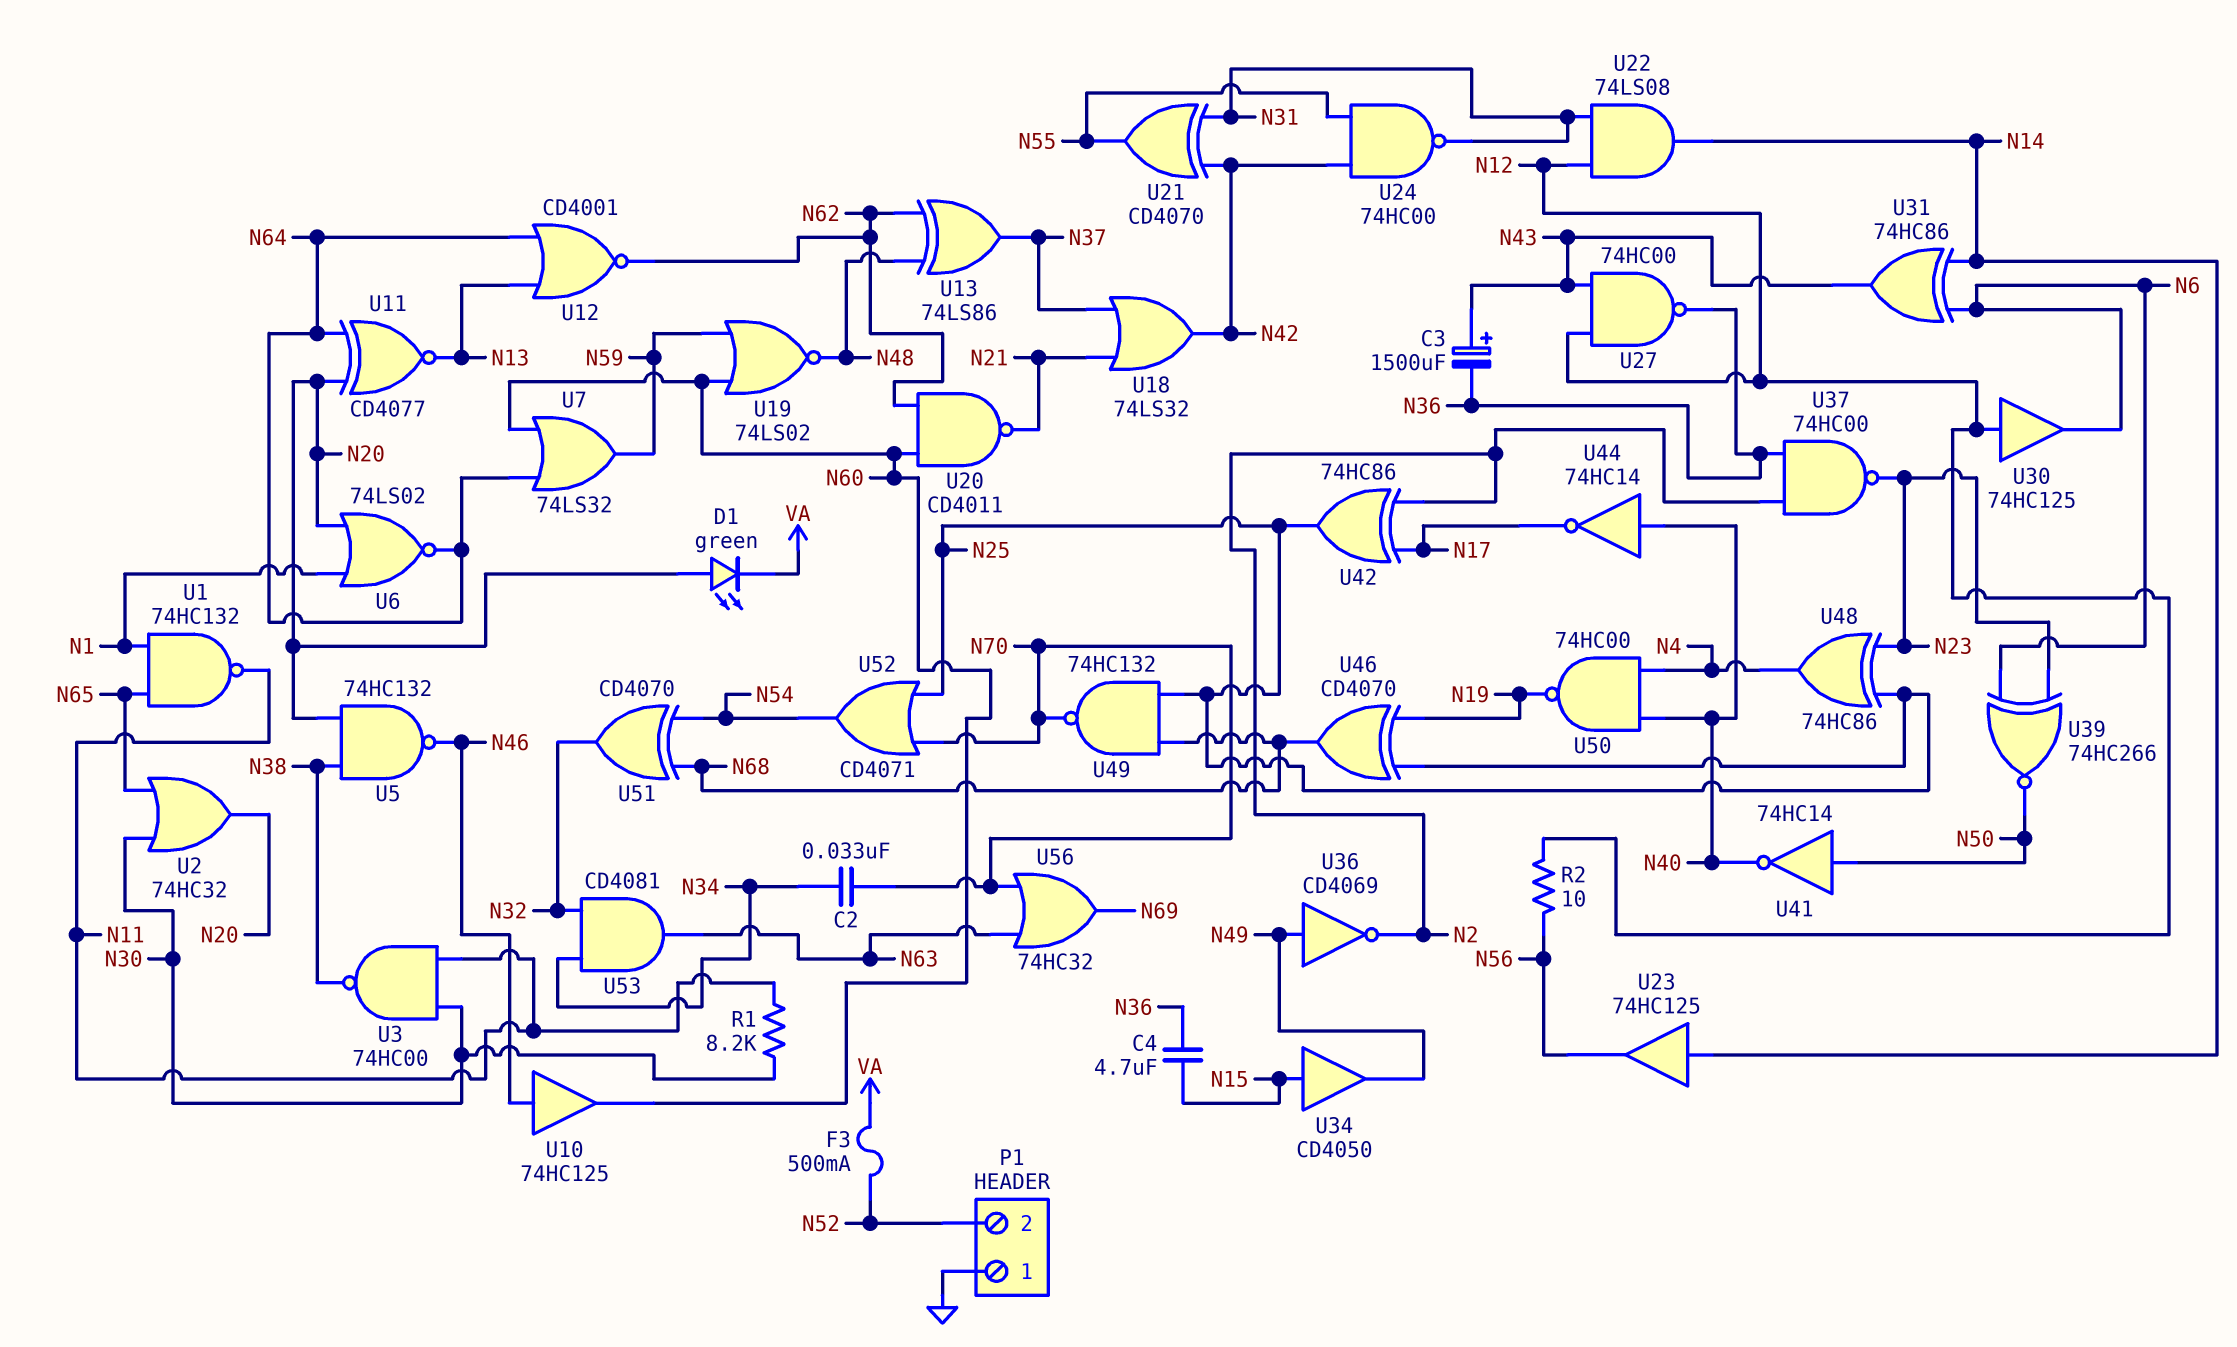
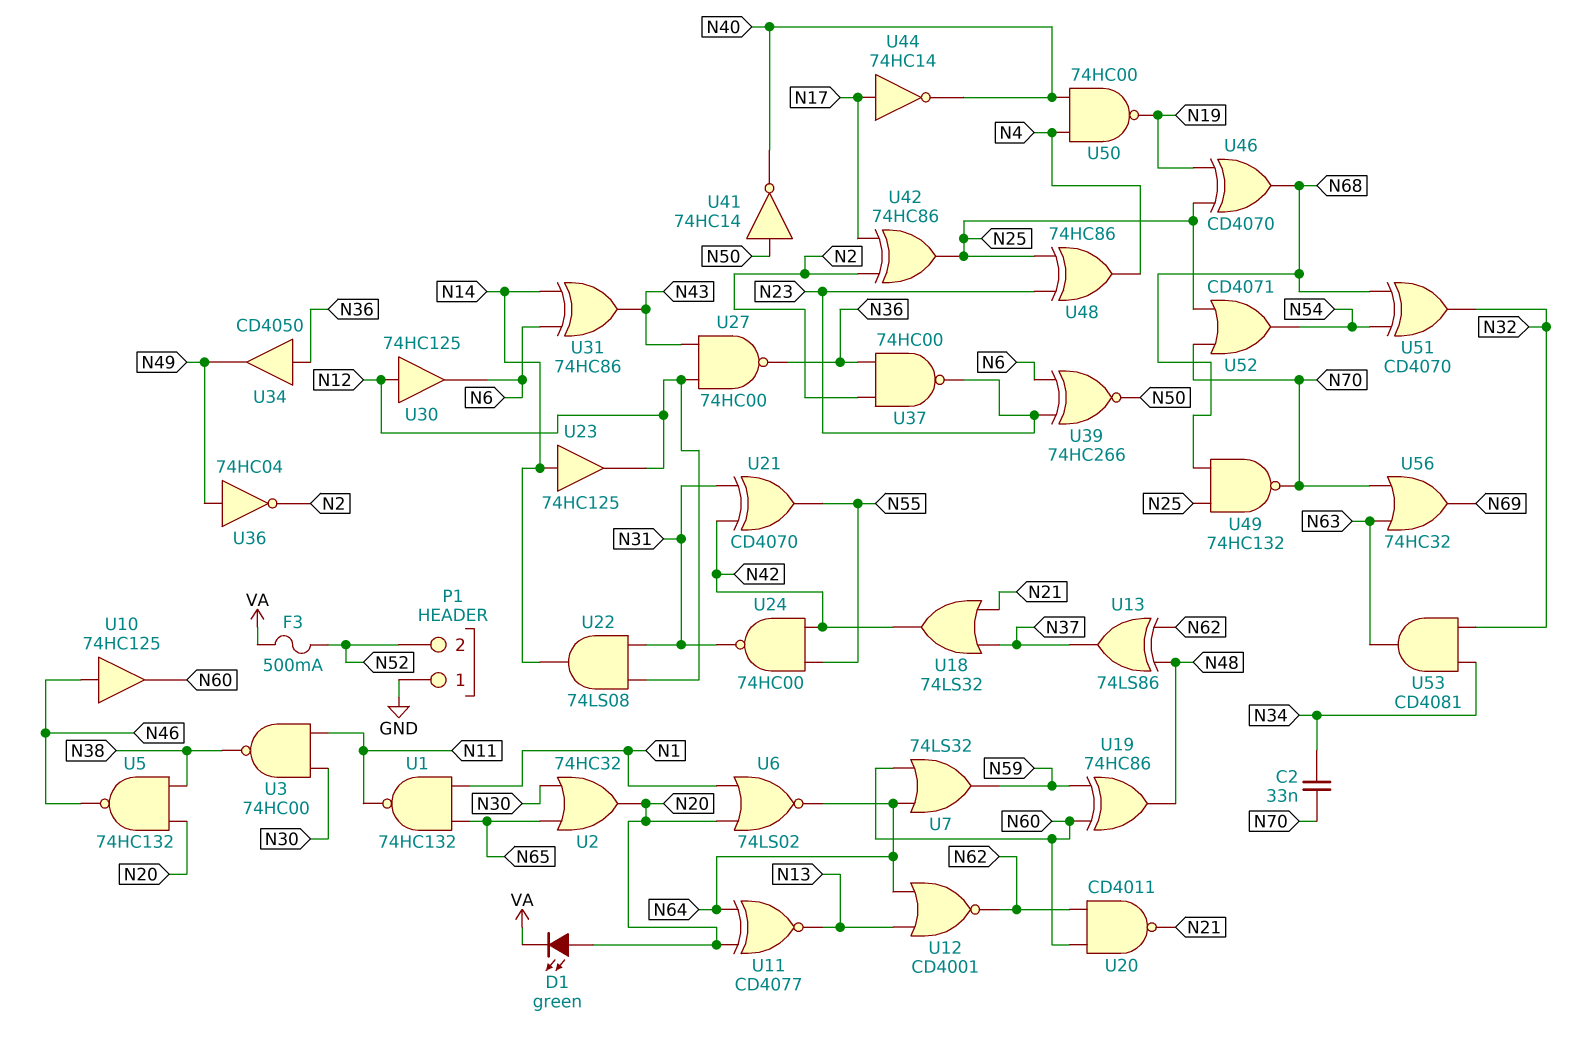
C3: 1500uF (plus N43, minus N36) -> none
C4: 4.7uF (N15, N36) -> none
R1: 8.2k (N11, N30) -> none
R2: 10 (N12, N56) -> none
U19: NOR 74LS02 (in N59, in N60, out N48) -> XOR 74HC86 (in N59, in N60, out N48)
U23: buffer 74HC125 (in N14, out N56) -> buffer 74HC125 (in N14, out N12)
U34: buffer CD4050 (in N15, out N49) -> buffer CD4050 (in N36, out N49)
U36: NOT CD4069 (in N49, out N2) -> NOT 74HC04 (in N49, out N2)
U44: NOT 74HC14 (in N40, out N17) -> NOT 74HC14 (in N17, out N40)

